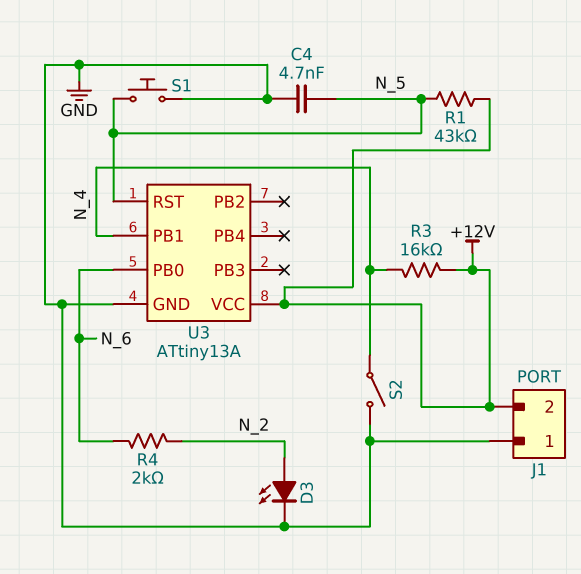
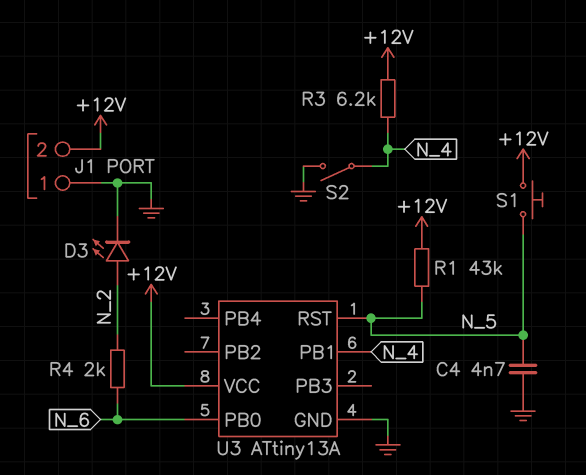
R3: 16k (+12V, N_4) -> 6.2k (+12V, N_4)
S1: button (GND, N_5) -> button (+12V, N_5)

